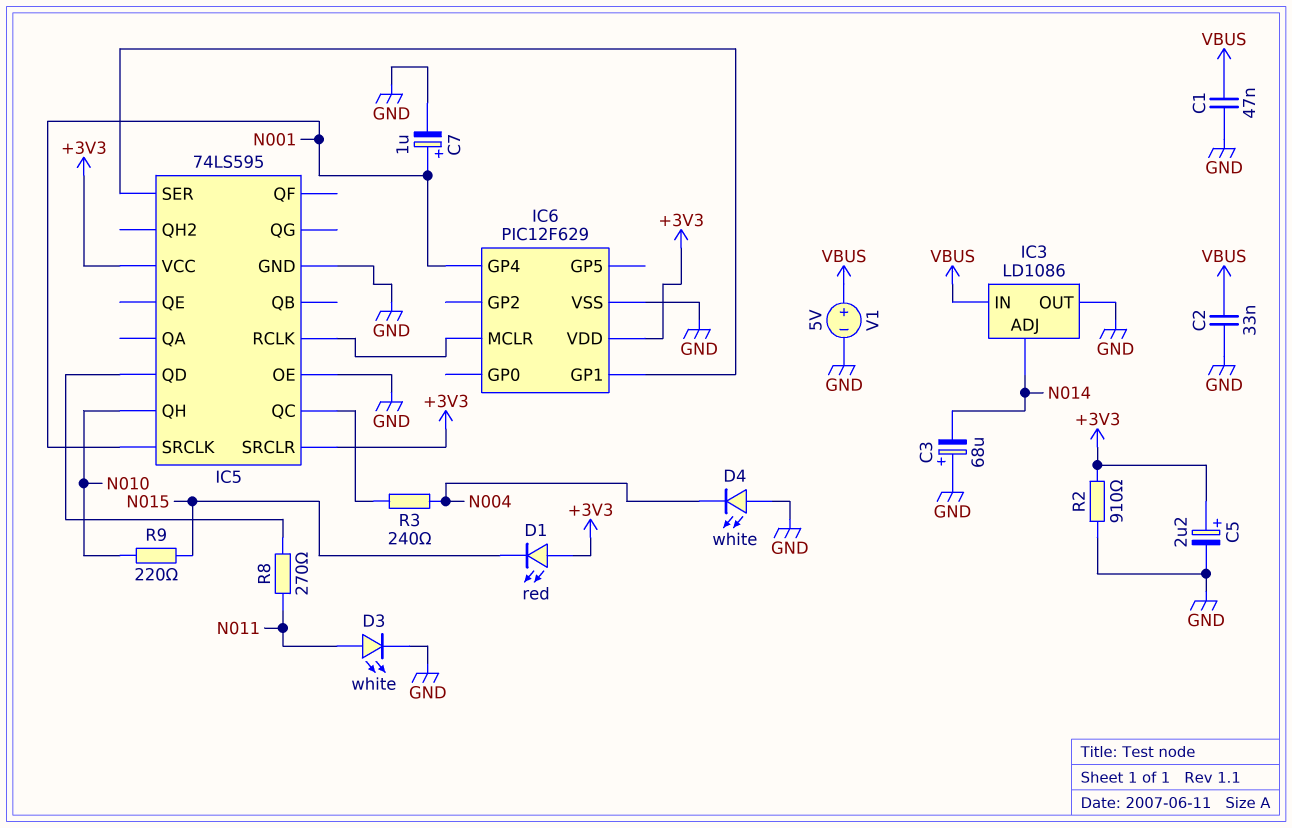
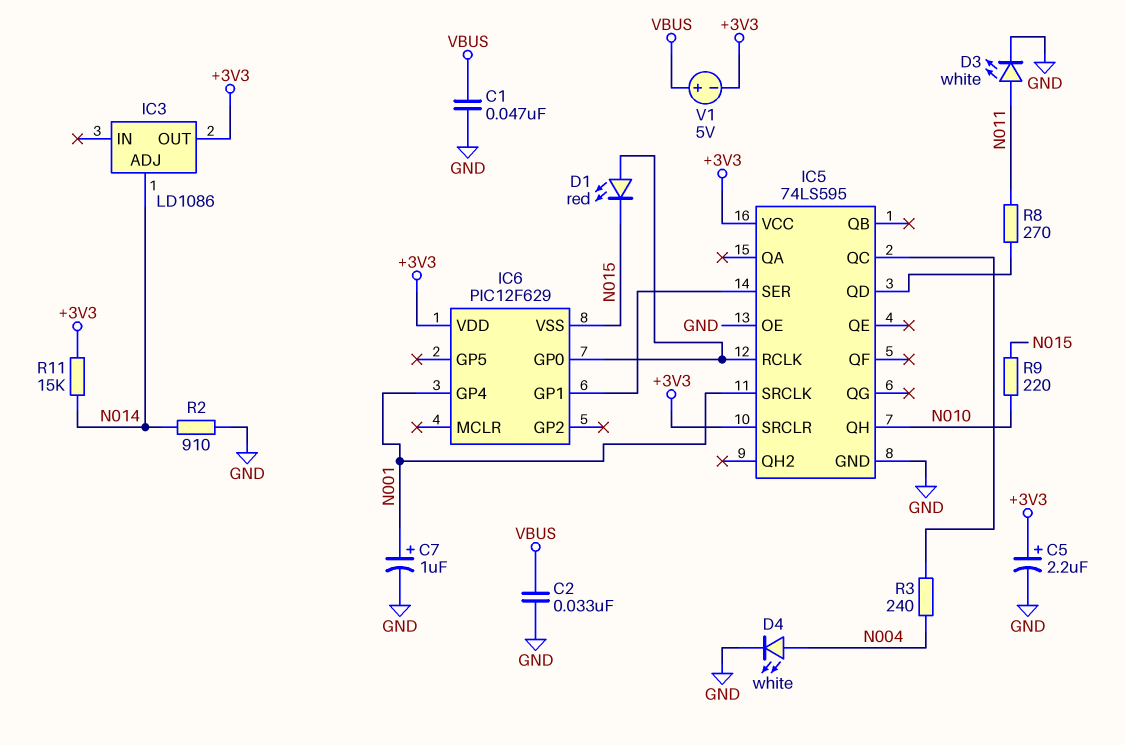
C3: 68uF (plus GND, minus N014) -> none
D1: LED red (A +3V3, K N015) -> LED red (A IC5/RCLK, K N015)
D4: LED white (A GND, K N004) -> LED white (A N004, K GND)
IC3 pin IN: VBUS -> none
IC3 pin OUT: GND -> +3V3
IC6 pin GP0: none -> IC5/RCLK
IC6 pin MCLR: IC5/RCLK -> none
IC6 pin VSS: GND -> N015
R2: 910 (+3V3, GND) -> 910 (GND, N014)
R11: none -> 15k (+3V3, N014)
V1: 5V (plus VBUS, minus GND) -> 5V (plus VBUS, minus +3V3)

